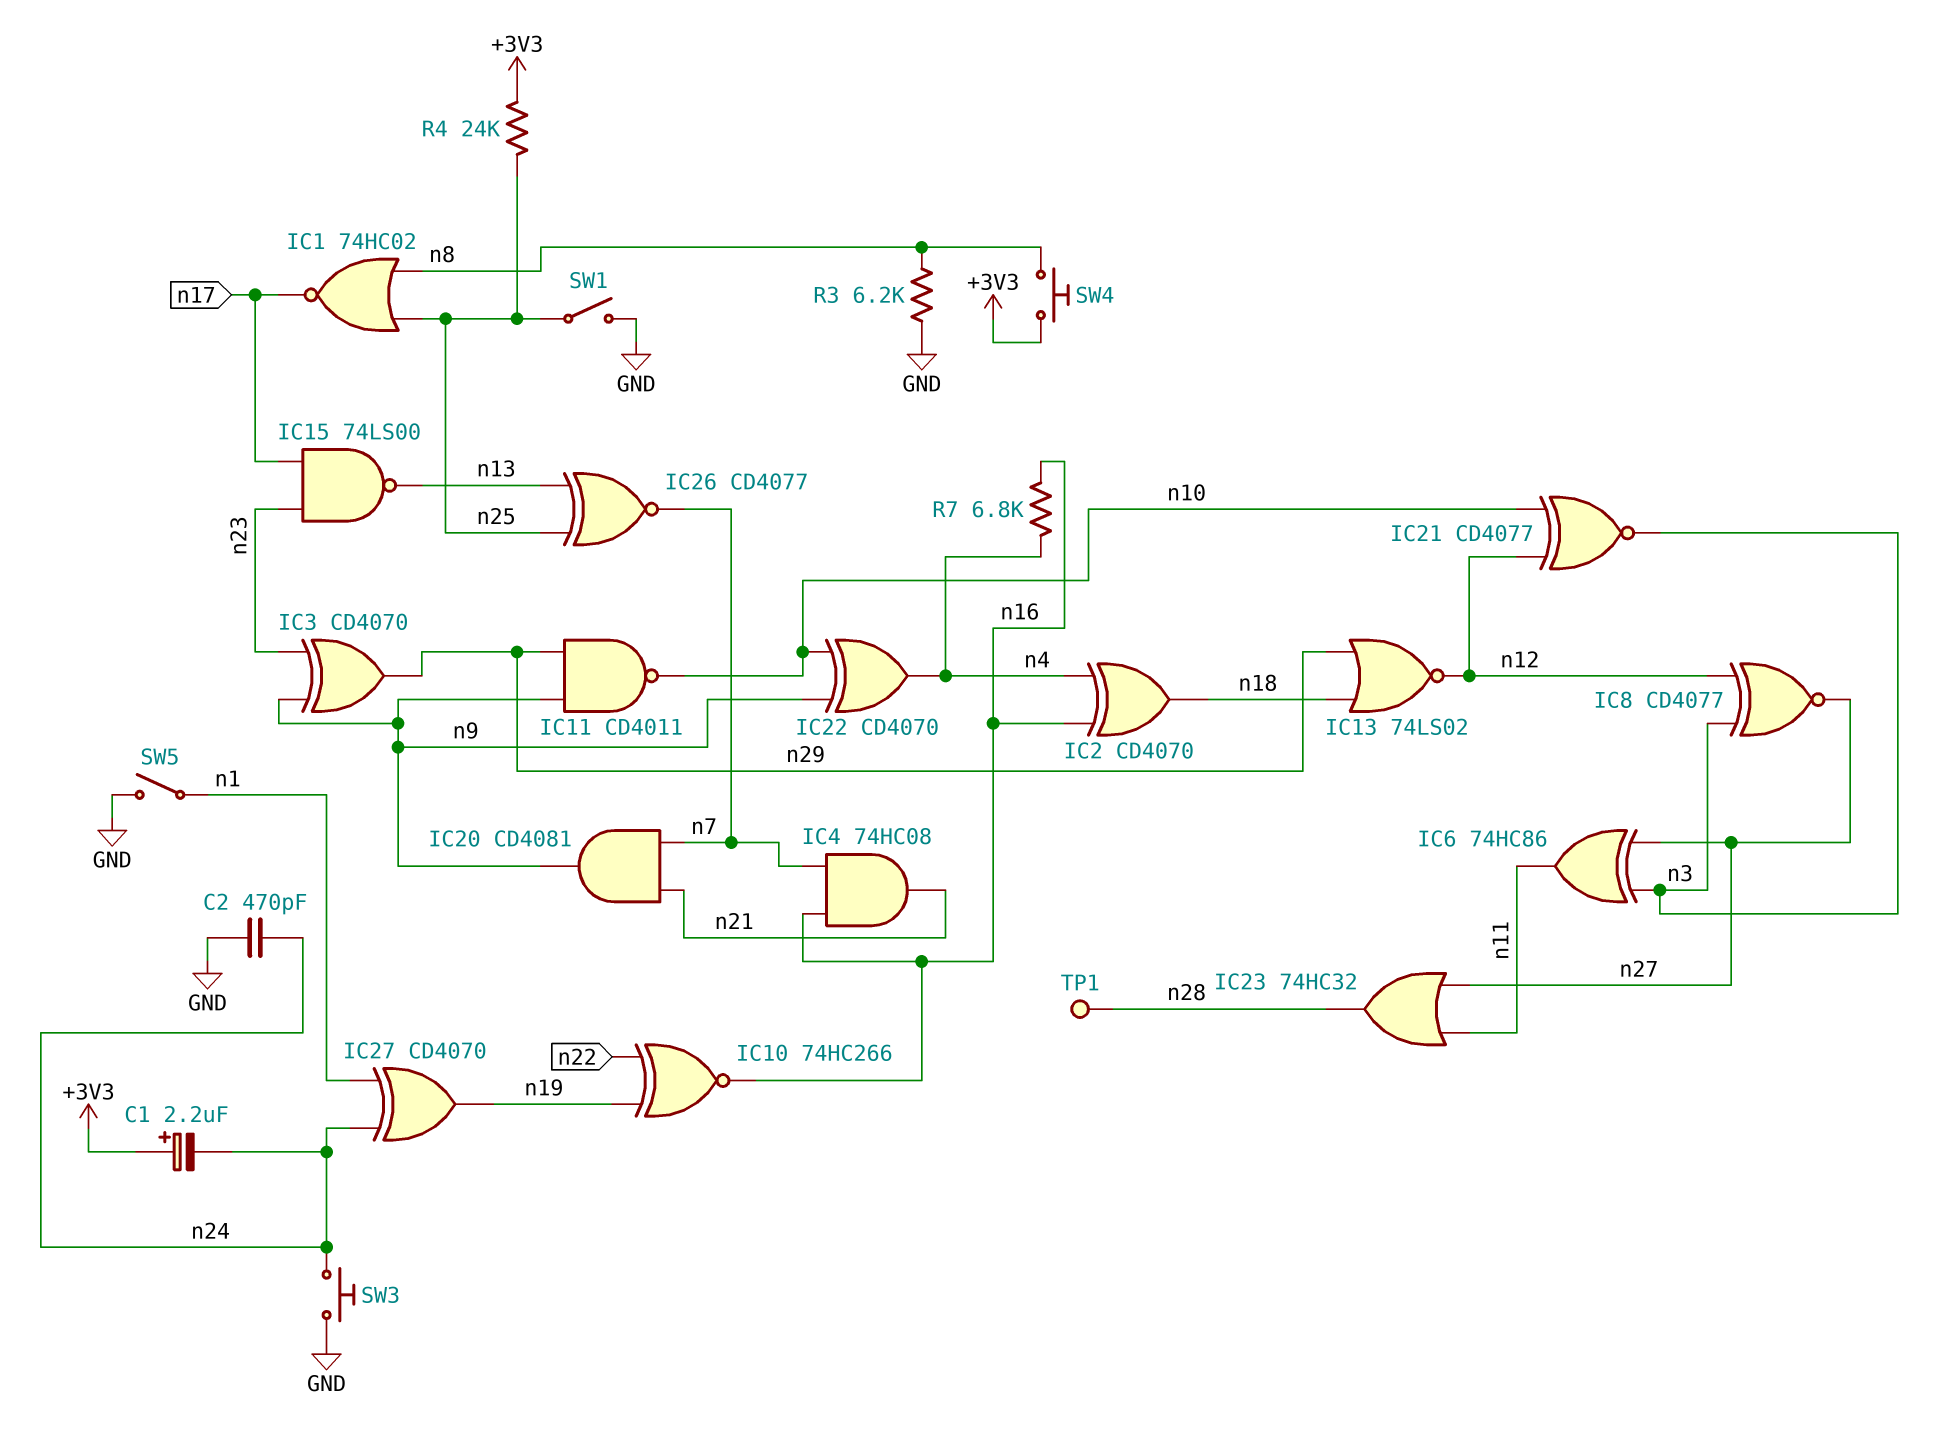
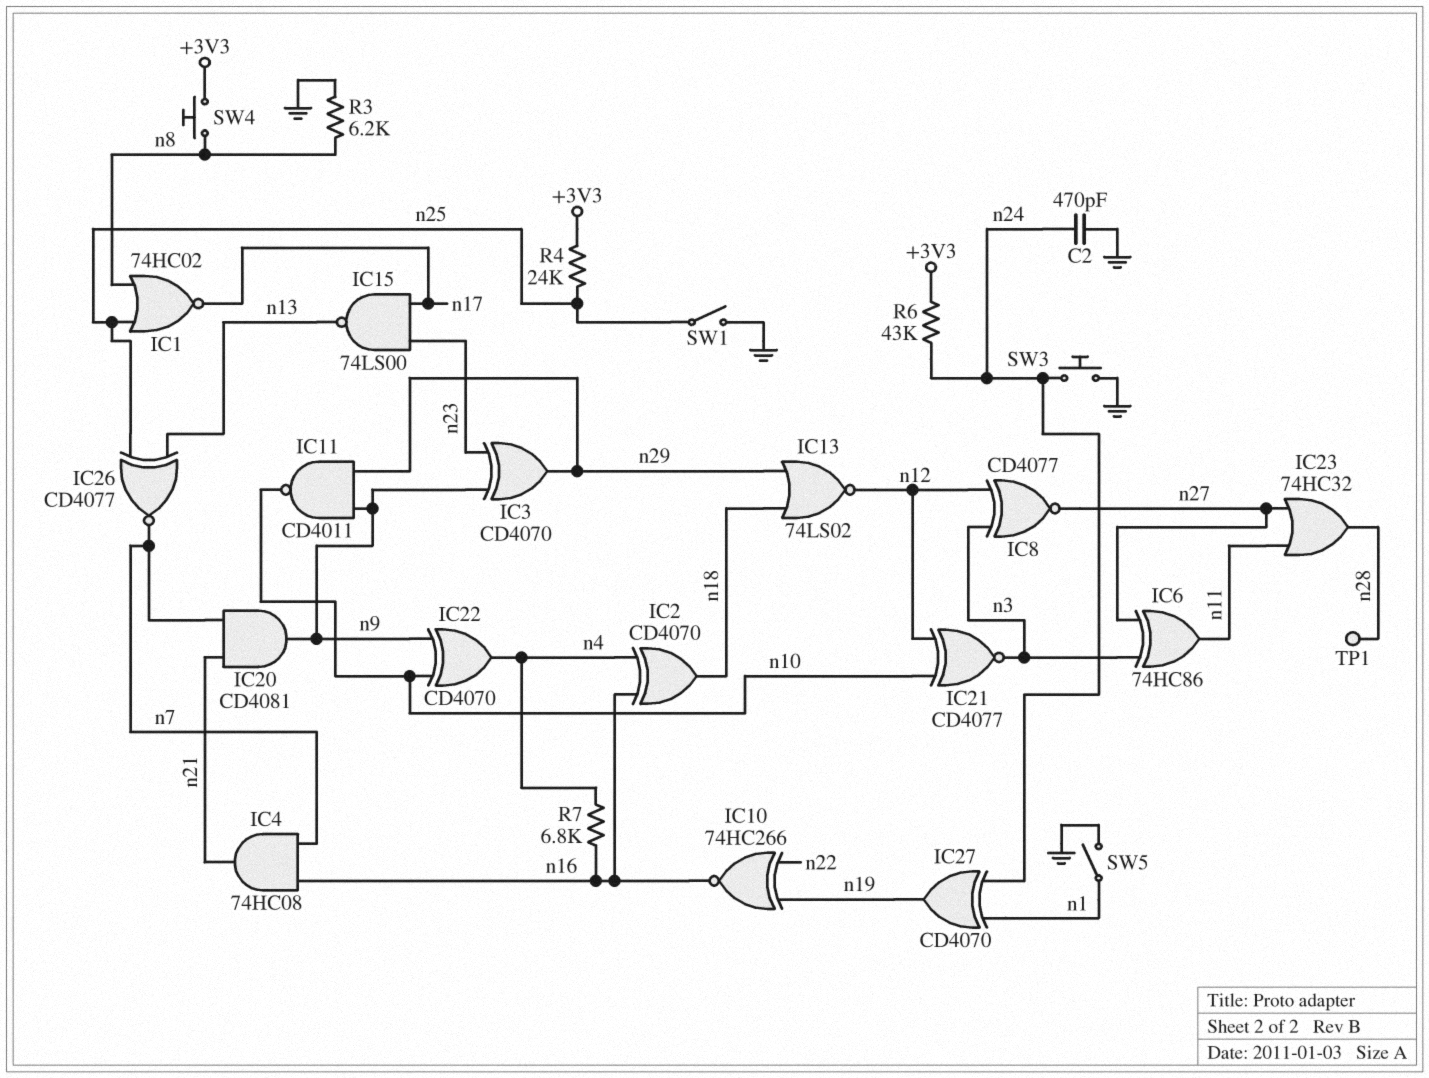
C1: 2.2uF (plus +3V3, minus n24) -> none
R6: none -> 43k (+3V3, n24)

